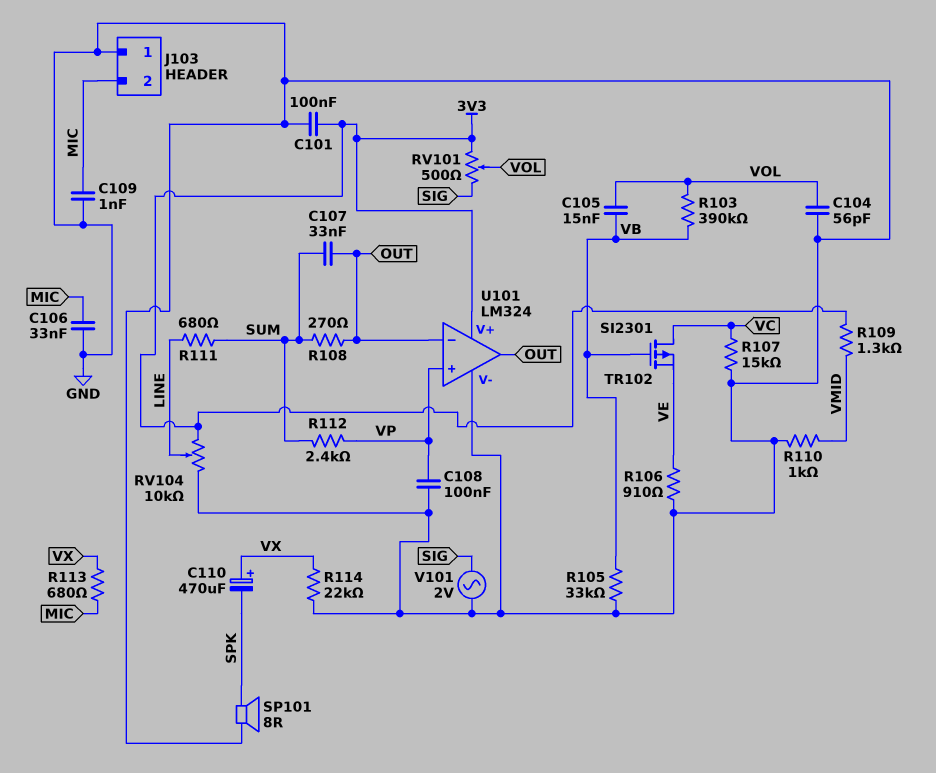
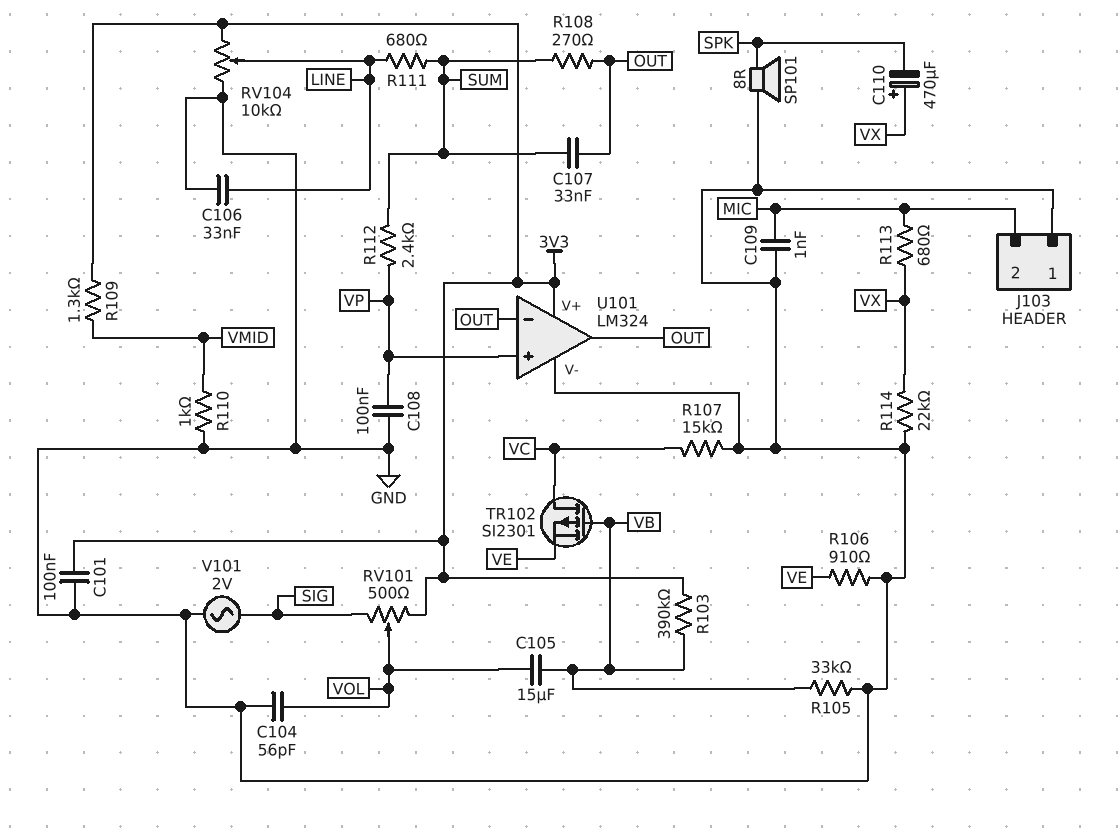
C105: 15nF (VB, VOL) -> 15uF (VB, VOL)
C106: 33nF (GND, MIC) -> 33nF (GND, LINE)
R103: 390k (VB, VOL) -> 390k (3V3, VB)

